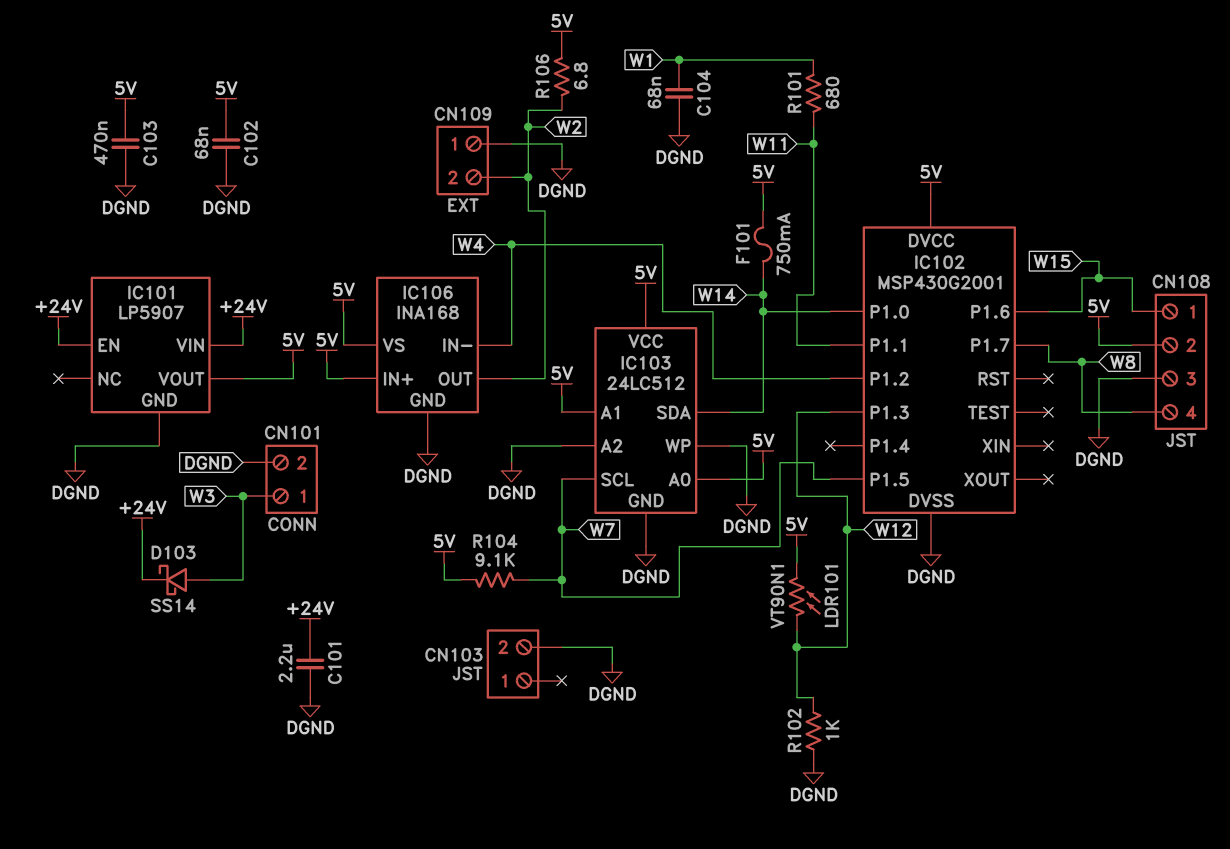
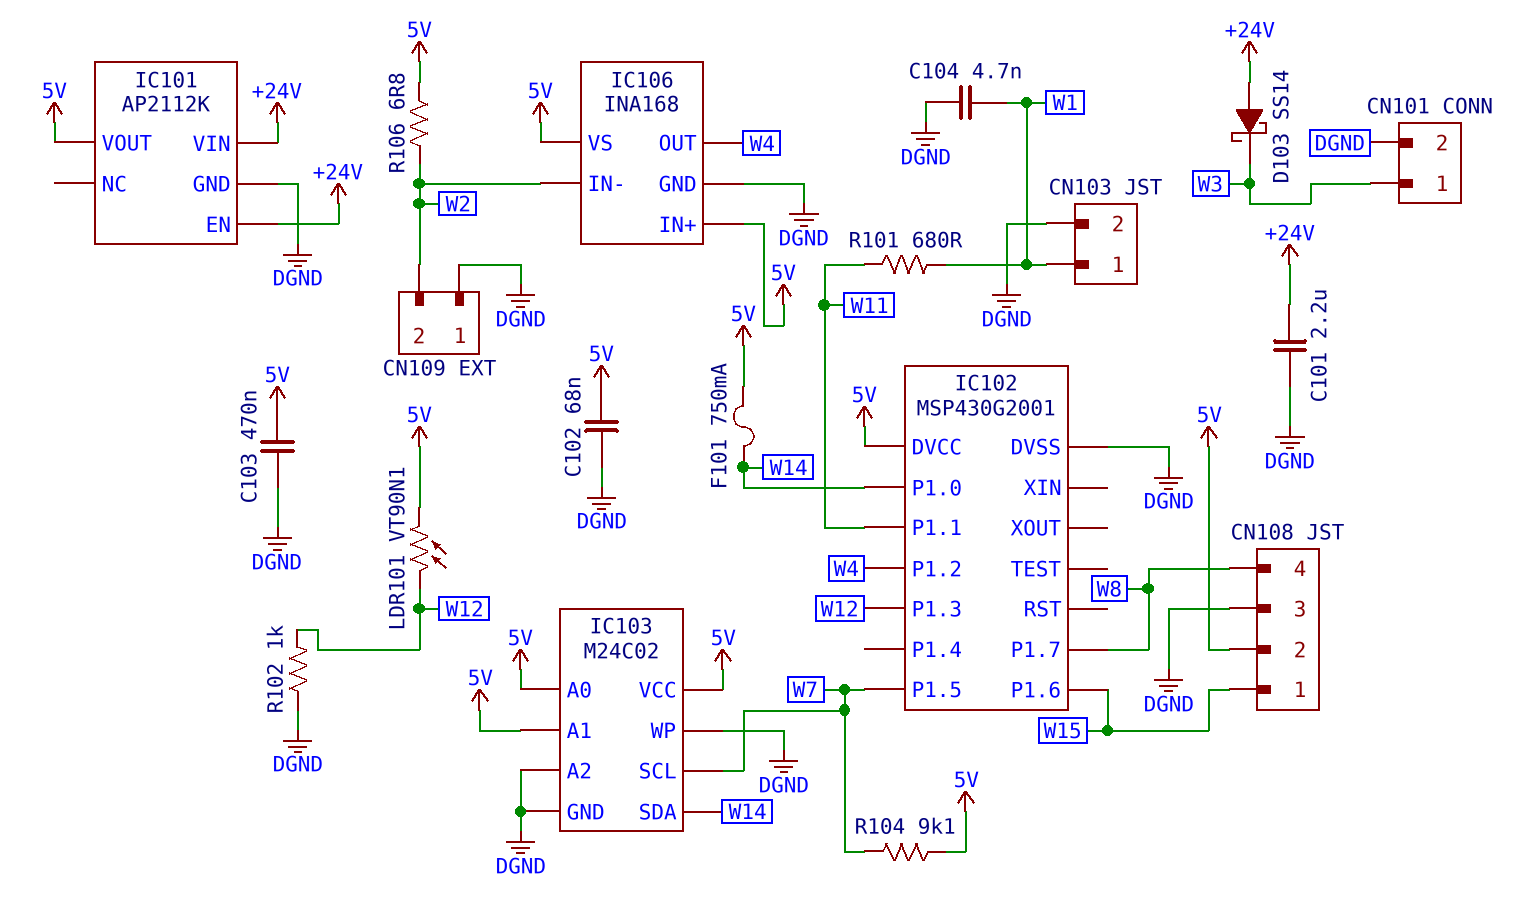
C104: 68nF (DGND, W1) -> 4.7nF (DGND, W1)
CN103 pin 1: none -> W1
D103: schottky SS14 (A W3, K +24V) -> schottky SS14 (A +24V, K W3)
IC101: LP5907 -> AP2112K
IC103: 24LC512 -> M24C02
IC106 pin IN-: W4 -> W2
IC106 pin OUT: W2 -> W4

